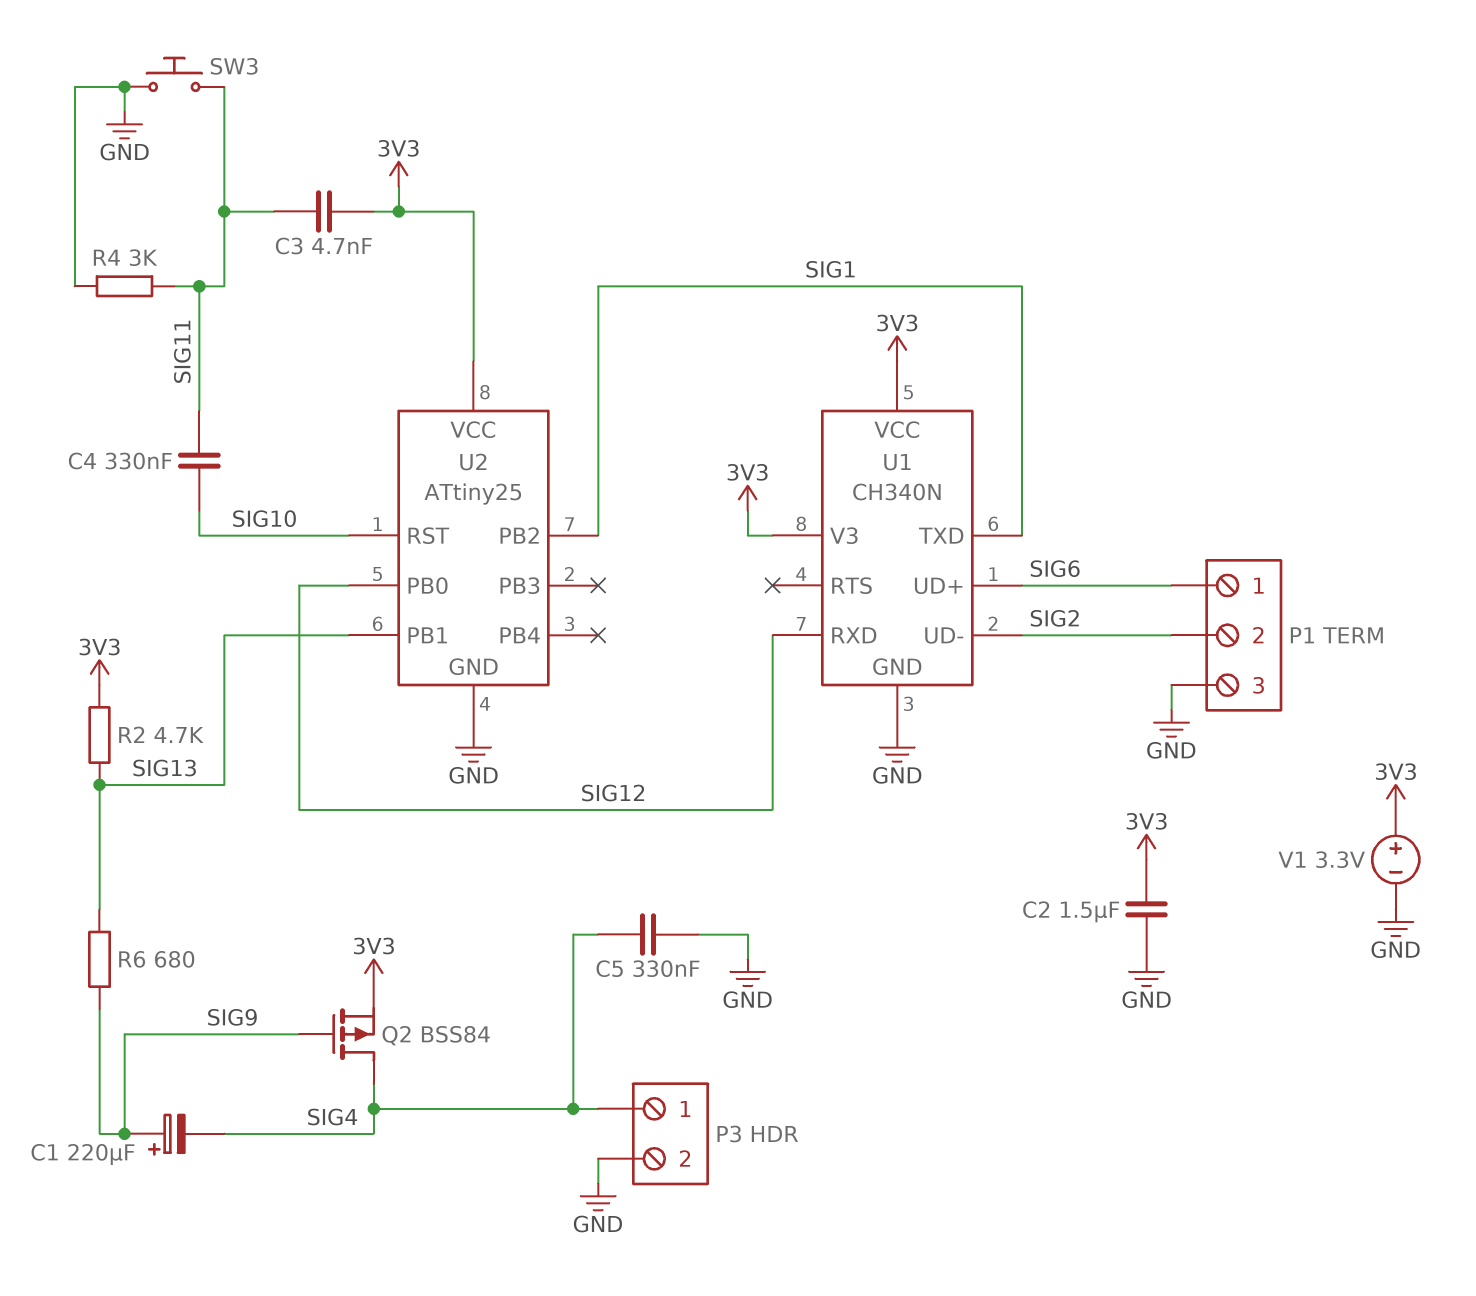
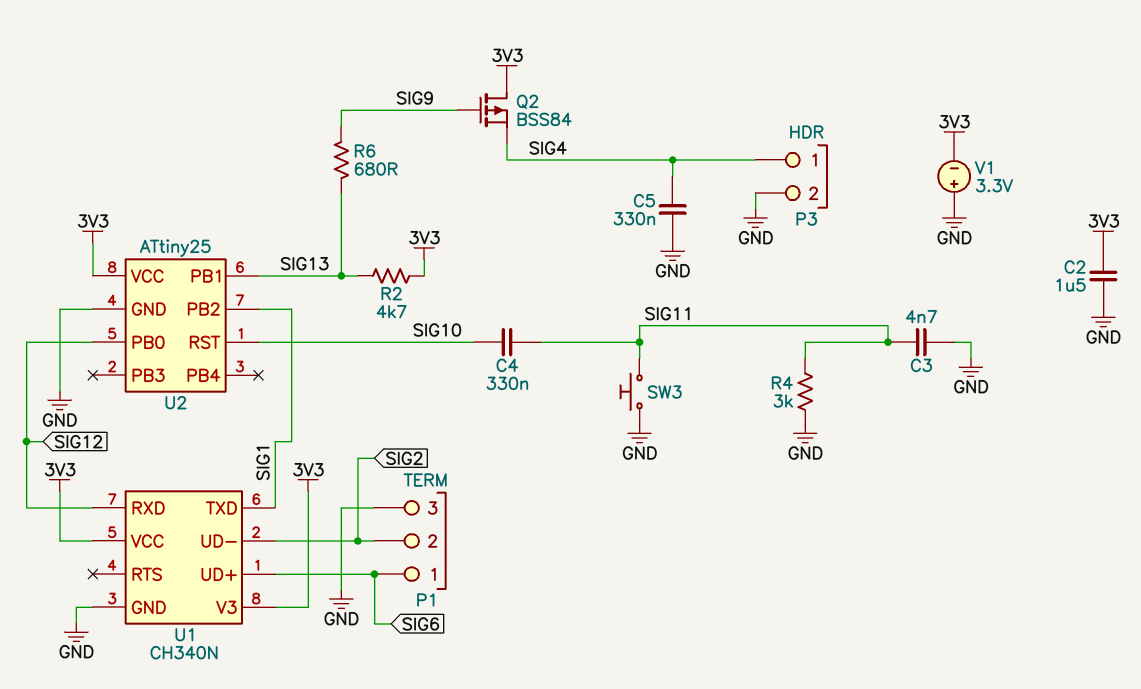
C1: 220uF (plus SIG9, minus SIG4) -> none
C3: 4.7nF (3V3, SIG11) -> 4.7nF (GND, SIG11)
Q2: PMOS BSS84 (G SIG9, D SIG4, S 3V3) -> PMOS BSS84 (G SIG9, D 3V3, S SIG4)
V1: 3.3V (plus 3V3, minus GND) -> 3.3V (plus GND, minus 3V3)

